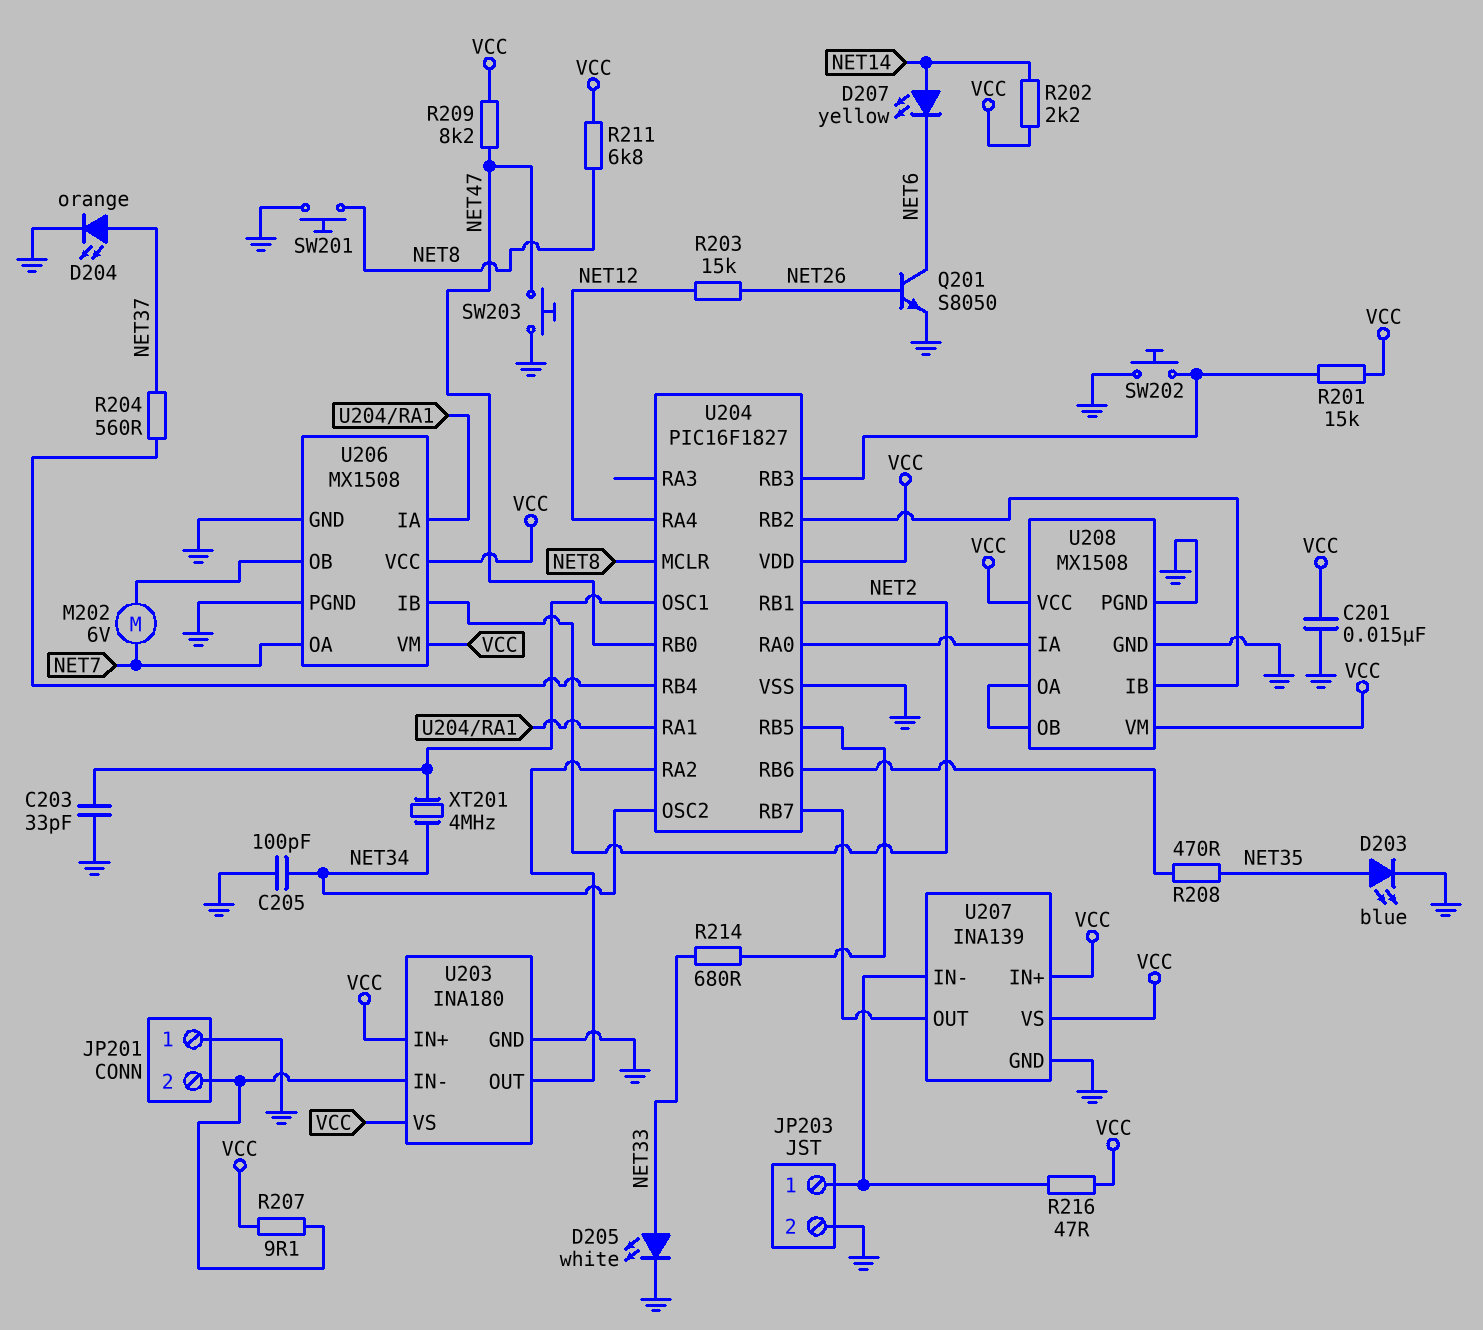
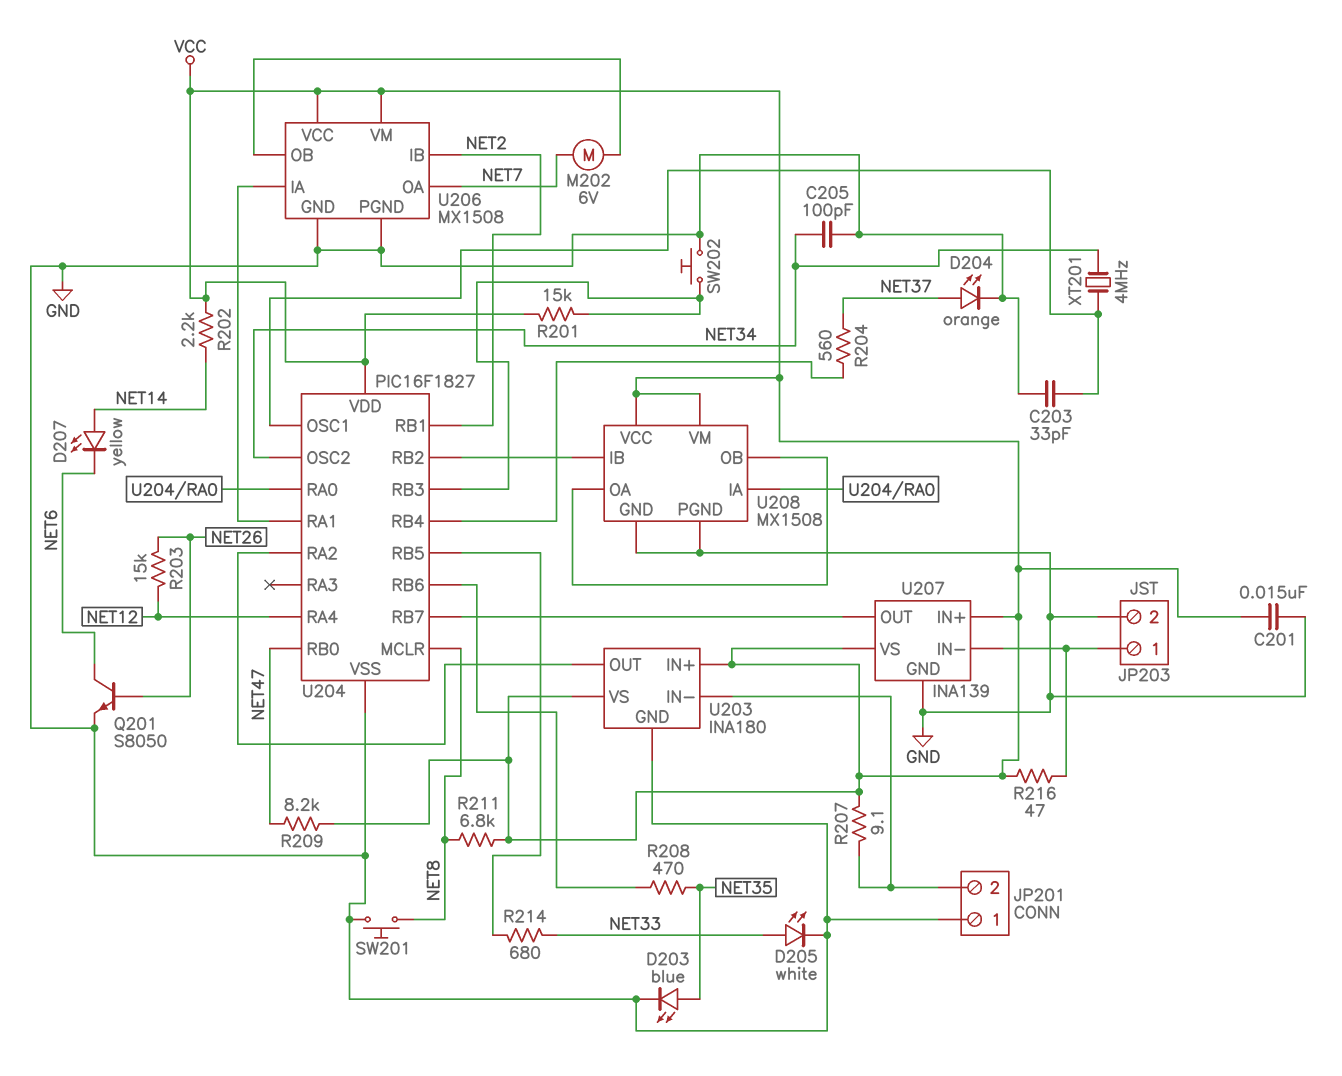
SW203: button (GND, NET47) -> none

